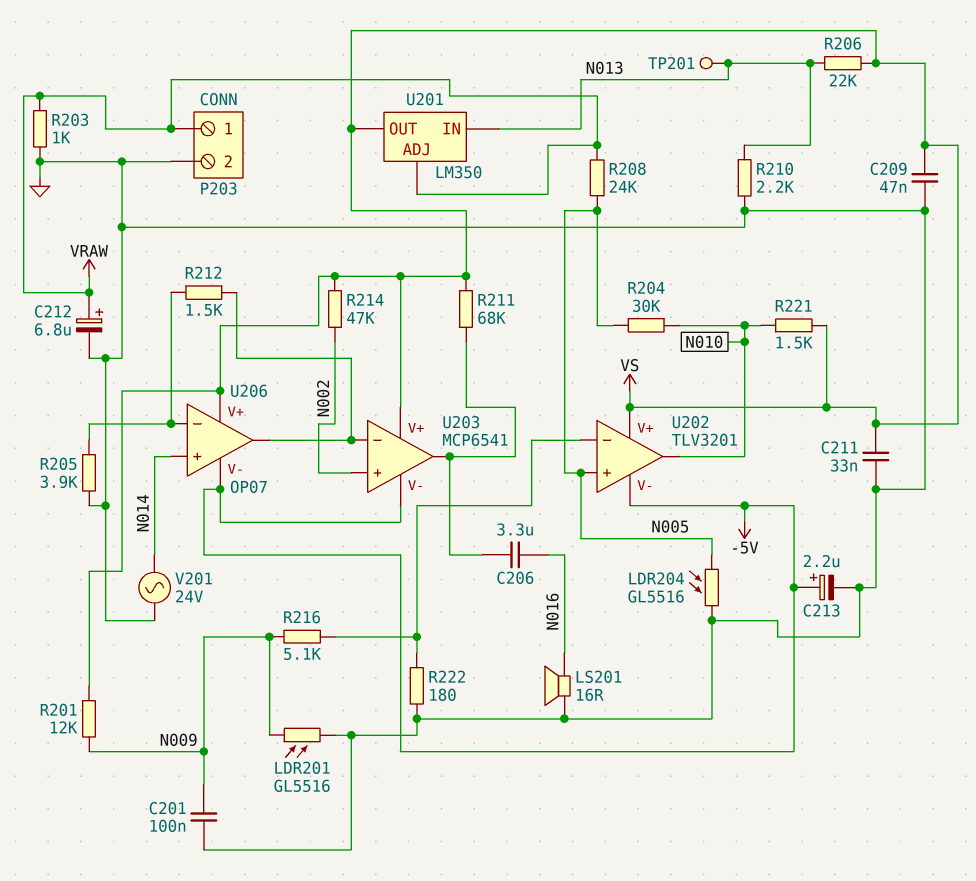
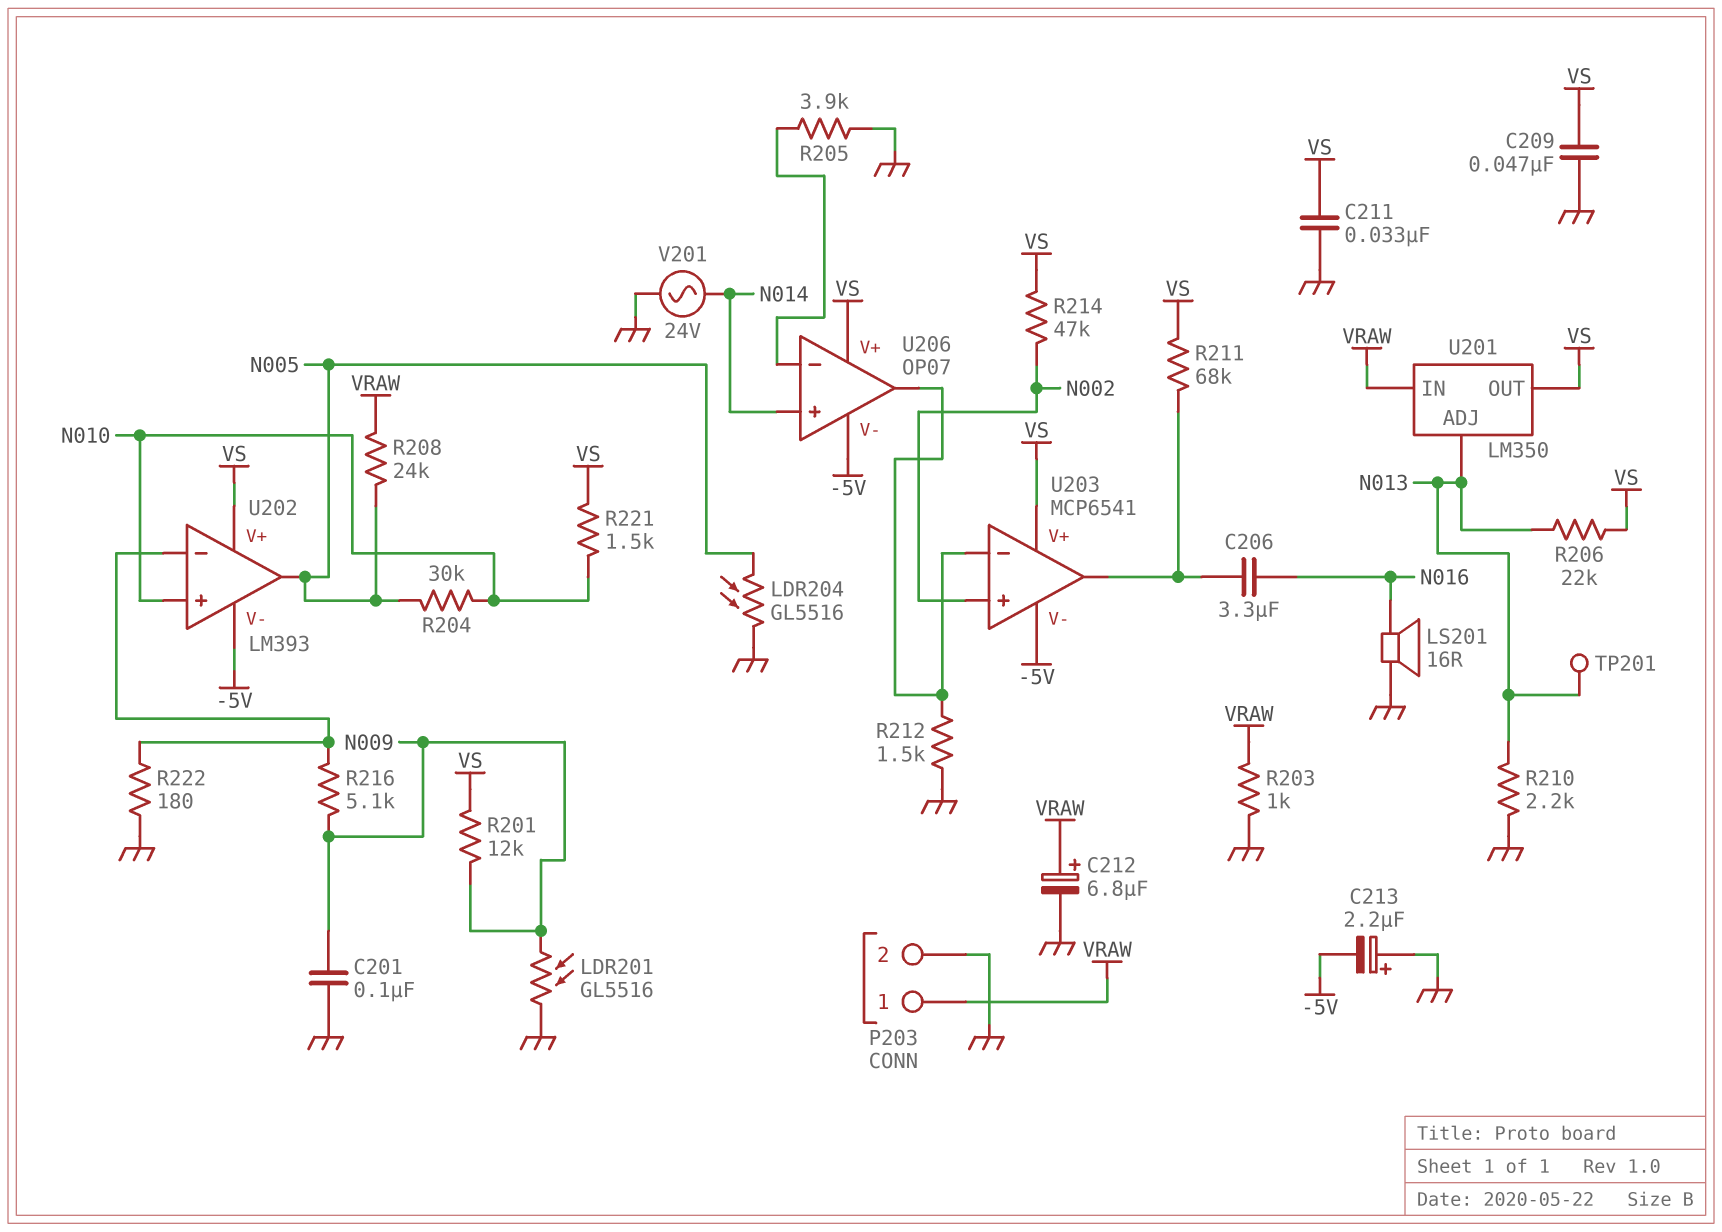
C213: 2.2uF (plus -5V, minus GND) -> 2.2uF (plus GND, minus -5V)
R212: 1.5k (U203/in-, U206/in-) -> 1.5k (GND, U203/in-)
U201 pin ADJ: VRAW -> N013
U201 pin IN: N013 -> VRAW
U202: TLV3201 -> LM393
U202 pin in+: N005 -> N010
U202 pin out: N010 -> N005

